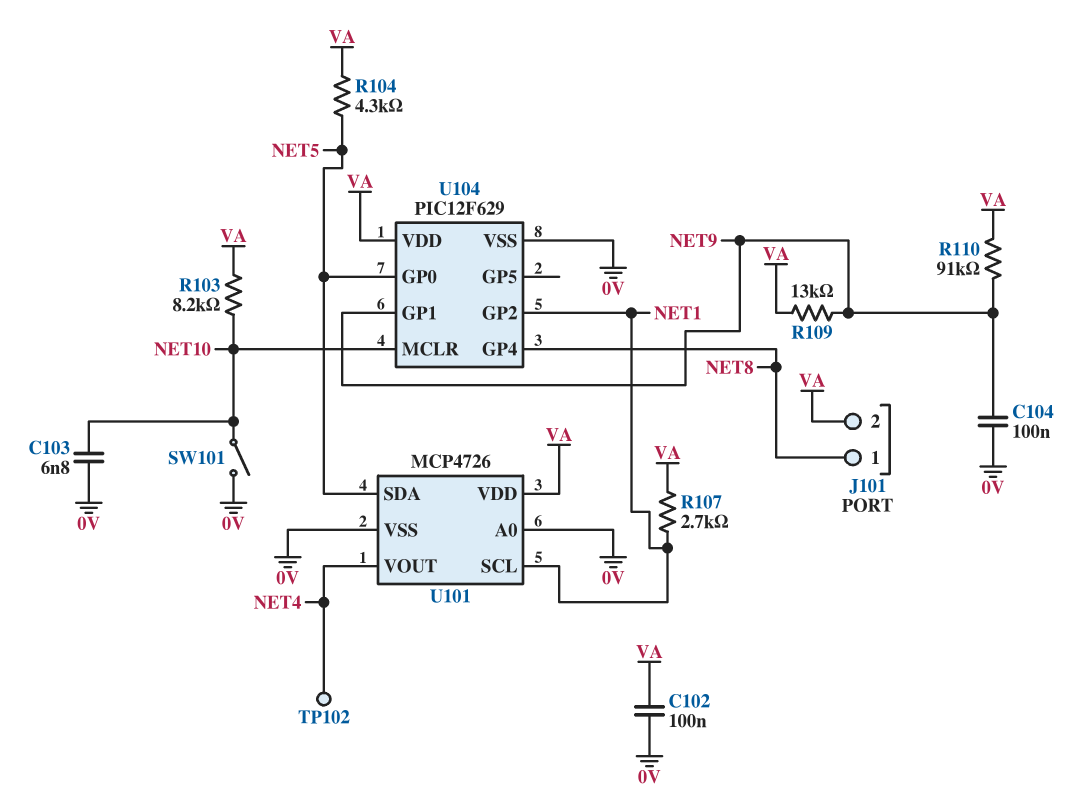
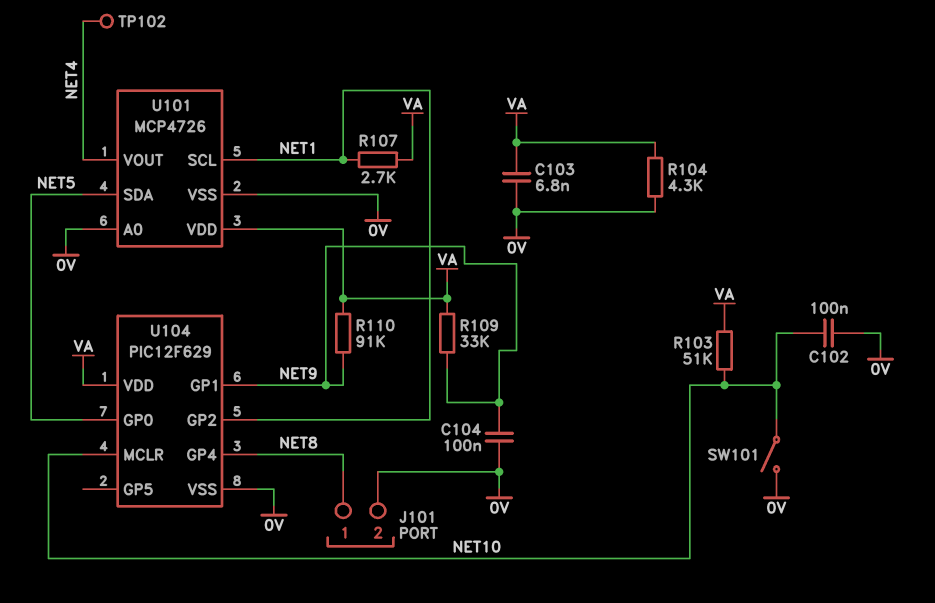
C102: 100nF (0V, VA) -> 100nF (0V, NET10)
C103: 6.8nF (0V, NET10) -> 6.8nF (0V, VA)
J101 pin 2: VA -> 0V
R103: 8.2k (NET10, VA) -> 51k (NET10, VA)
R104: 4.3k (NET5, VA) -> 4.3k (0V, VA)
R109: 13k (NET9, VA) -> 33k (NET9, VA)

